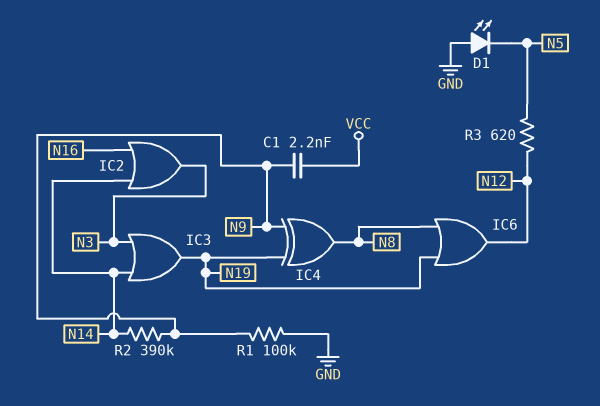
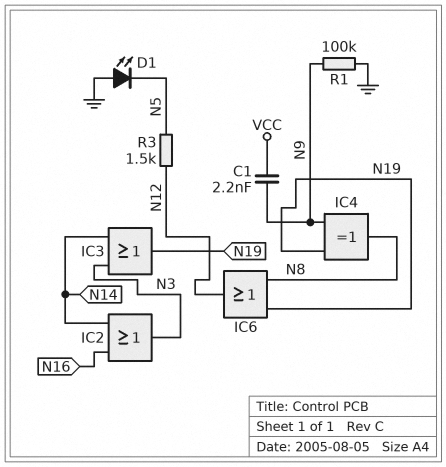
R2: 390k (N9, N14) -> none
R3: 620 (N5, N12) -> 1.5k (N5, N12)

